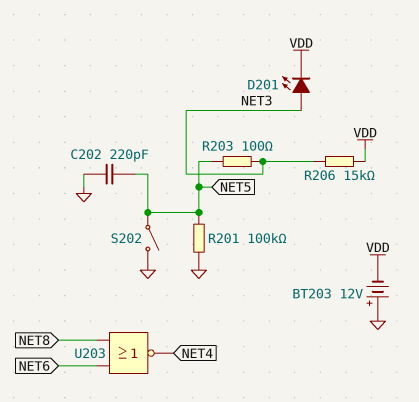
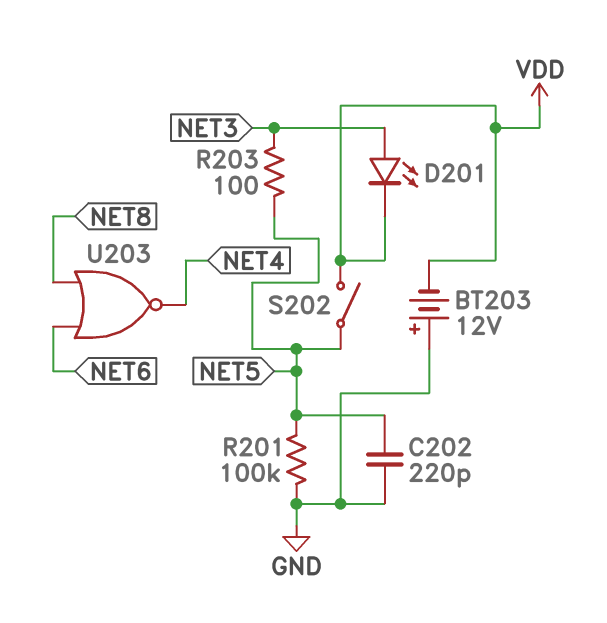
R206: 15k (NET3, VDD) -> none
S202: switch (GND, NET5) -> switch (NET5, VDD)

